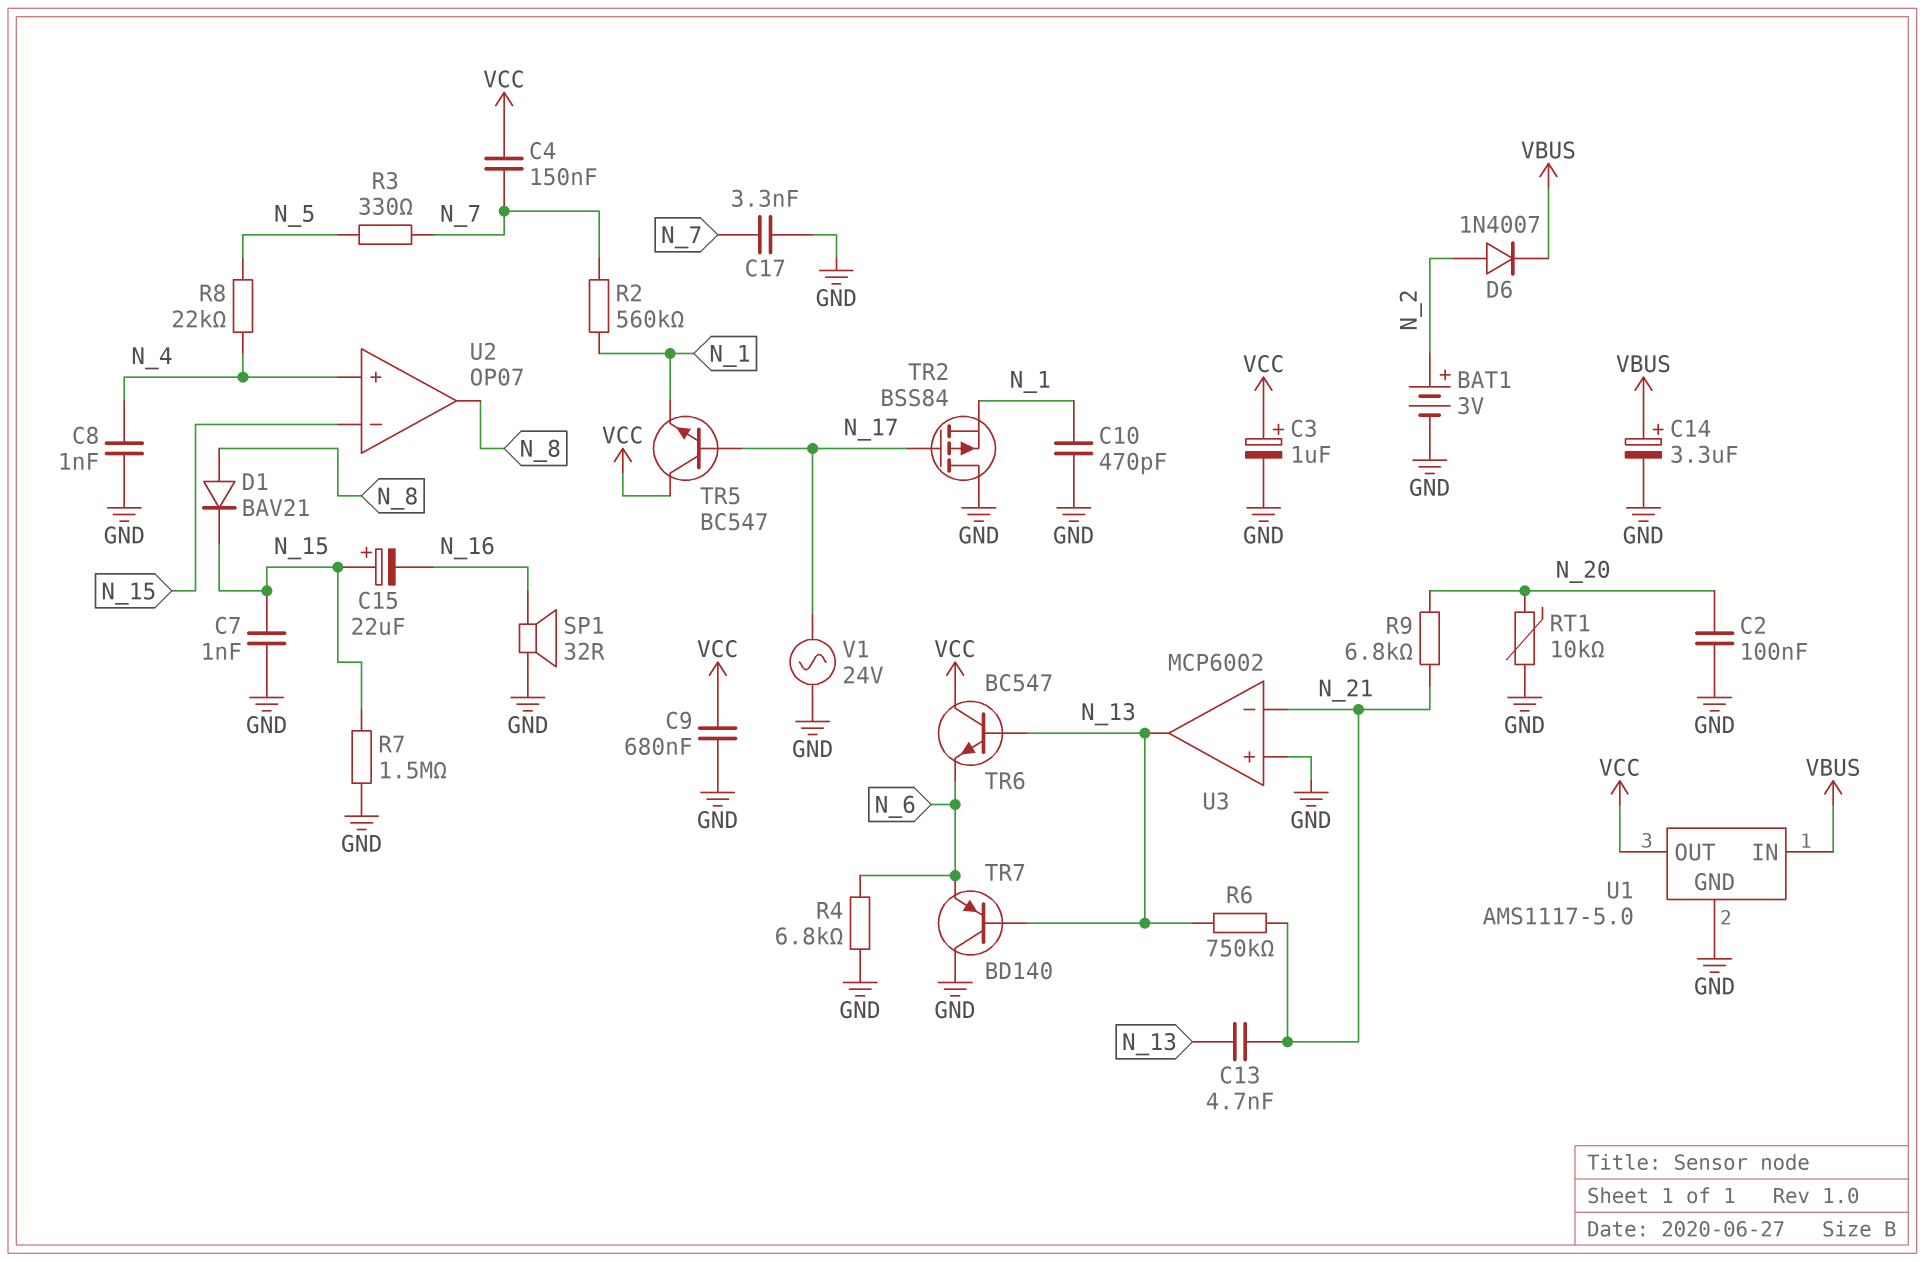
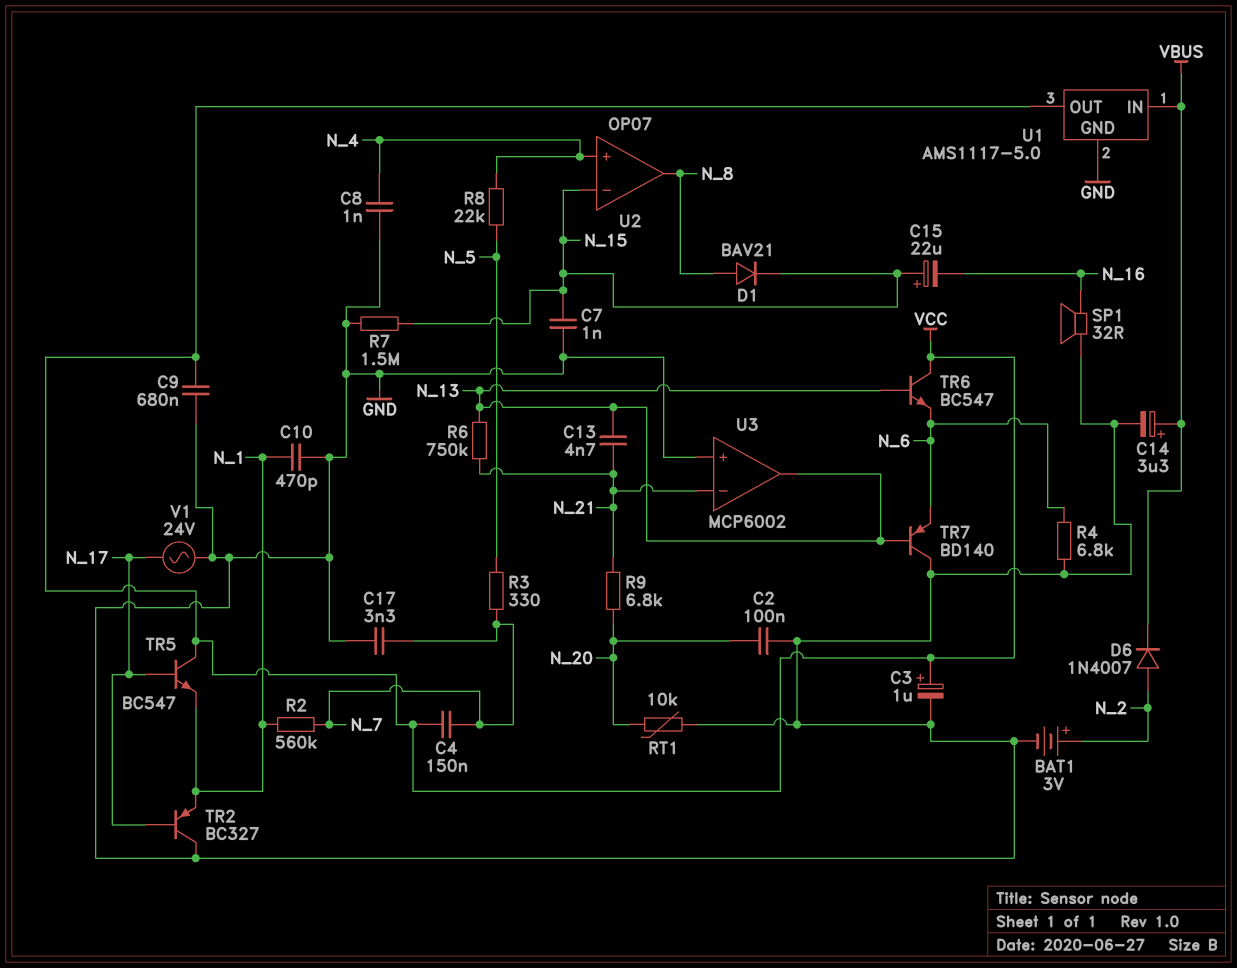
TR2: PMOS BSS84 (G N_17, D GND, S N_1) -> PNP BC327 (B N_17, C GND, E N_1)

